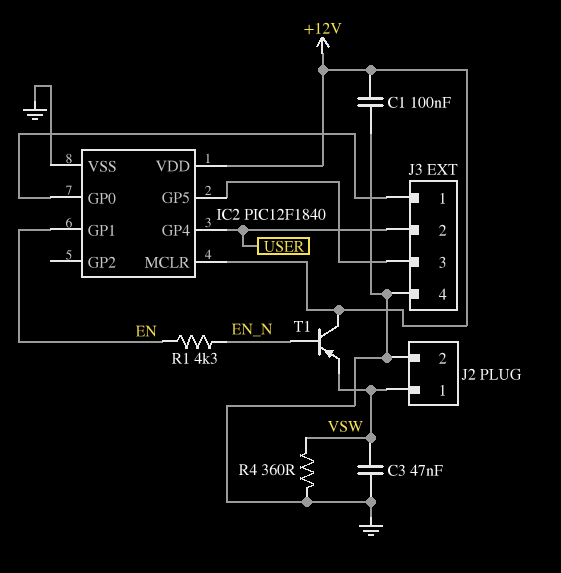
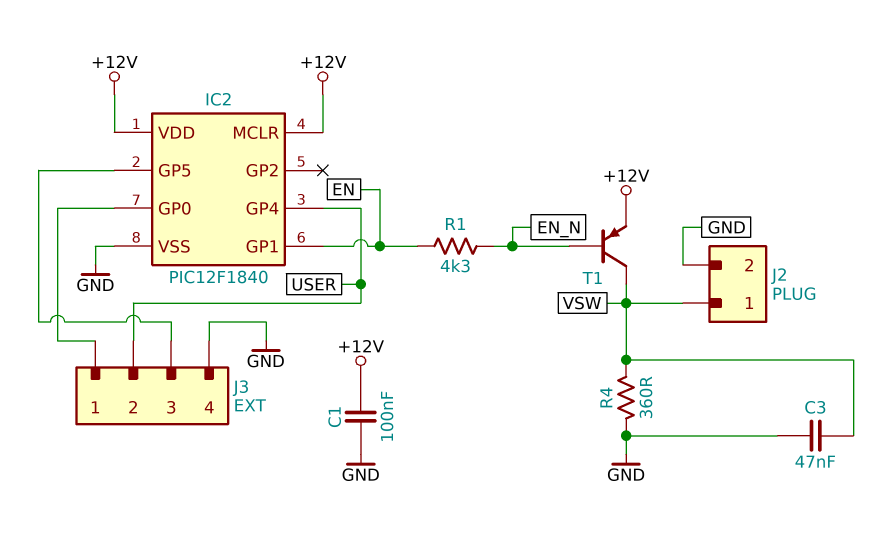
T1: PNP (B EN_N, C +12V, E VSW) -> PNP (B EN_N, C VSW, E +12V)

